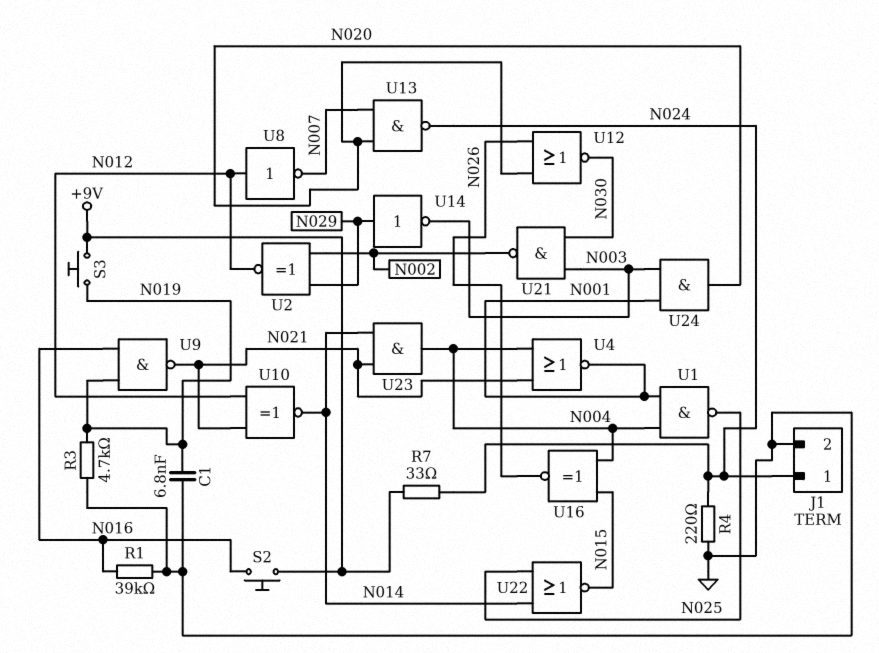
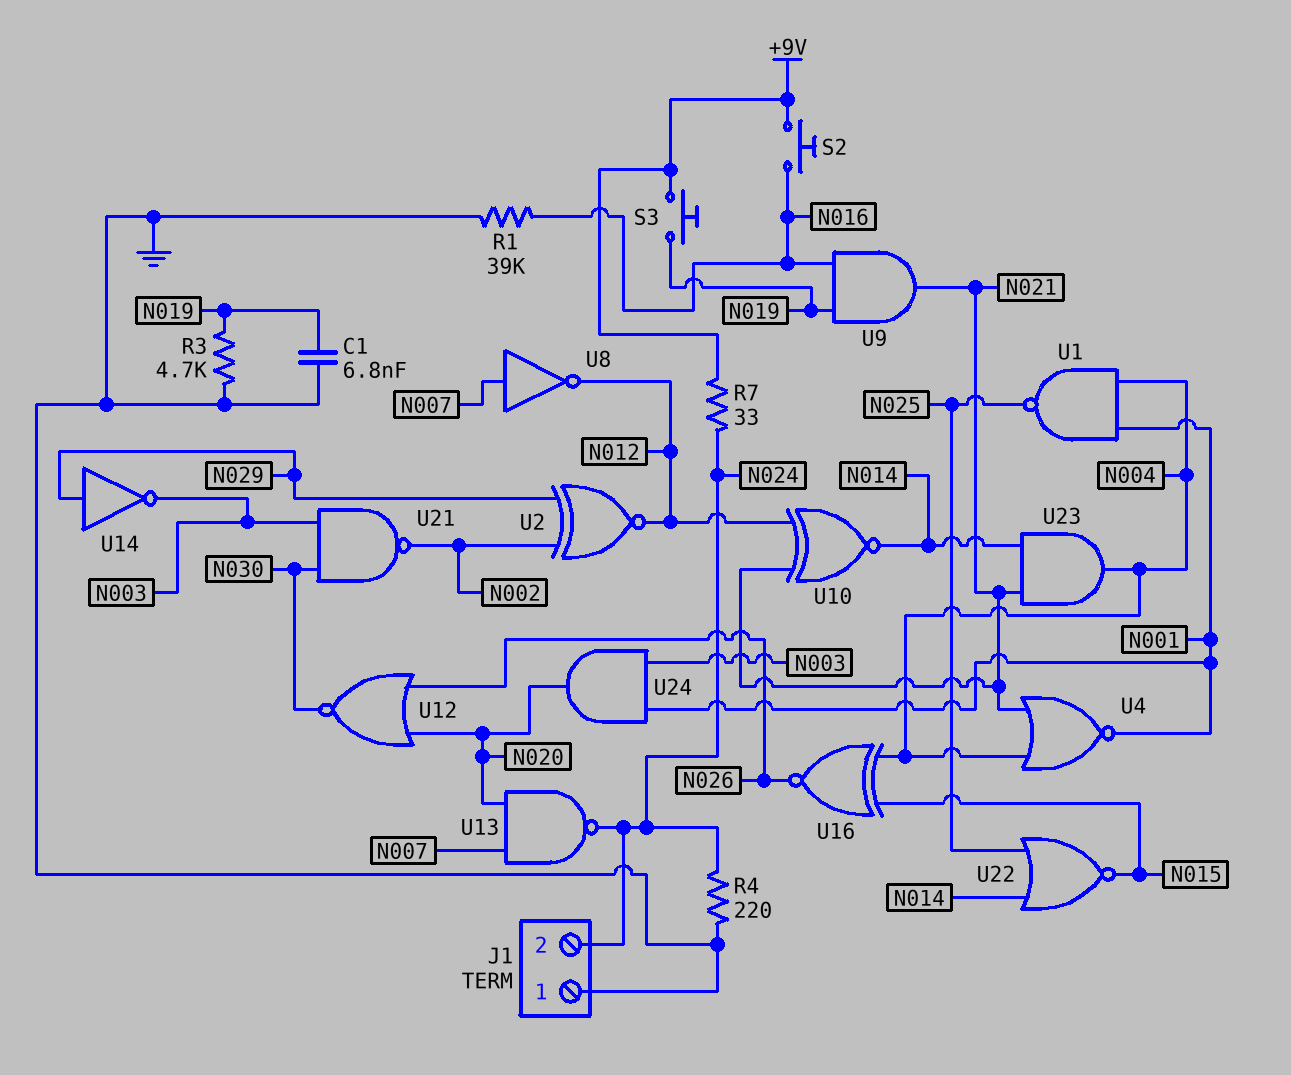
J1 pin 1: N024 -> GND
J1 pin 2: GND -> N024
U8: NOT (in N012, out N007) -> NOT (in N007, out N012)
U9: NAND (in N016, in N019, out N021) -> AND (in N016, in N019, out N021)

